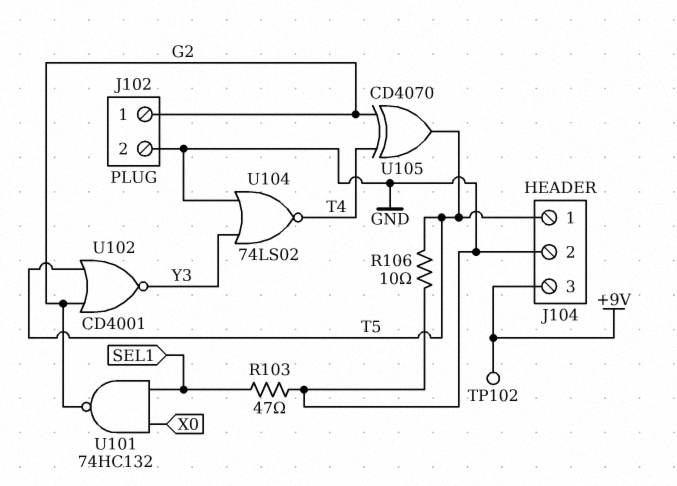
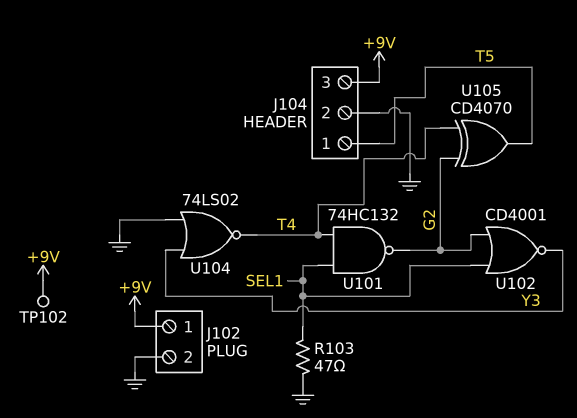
J102 pin 1: G2 -> +9V
R106: 10 (GND, T5) -> none
U101: NAND 74HC132 (in SEL1, in X0, out G2) -> NAND 74HC132 (in SEL1, in T4, out G2)
U102: NOR CD4001 (in G2, in T5, out Y3) -> NOR CD4001 (in G2, in SEL1, out Y3)

